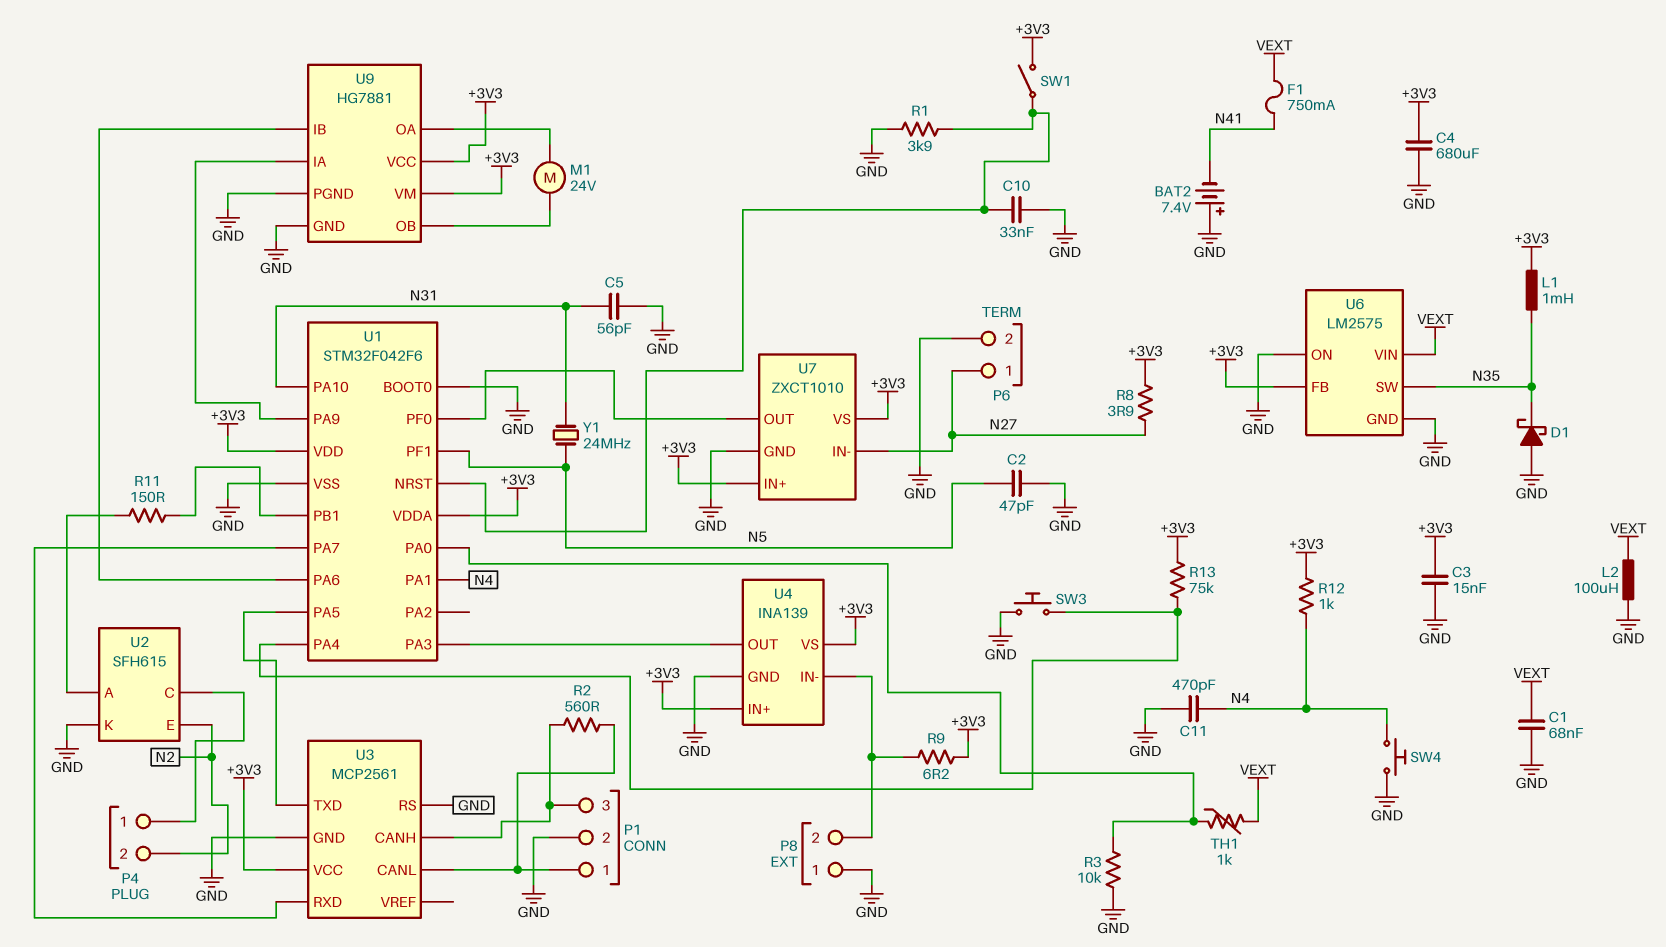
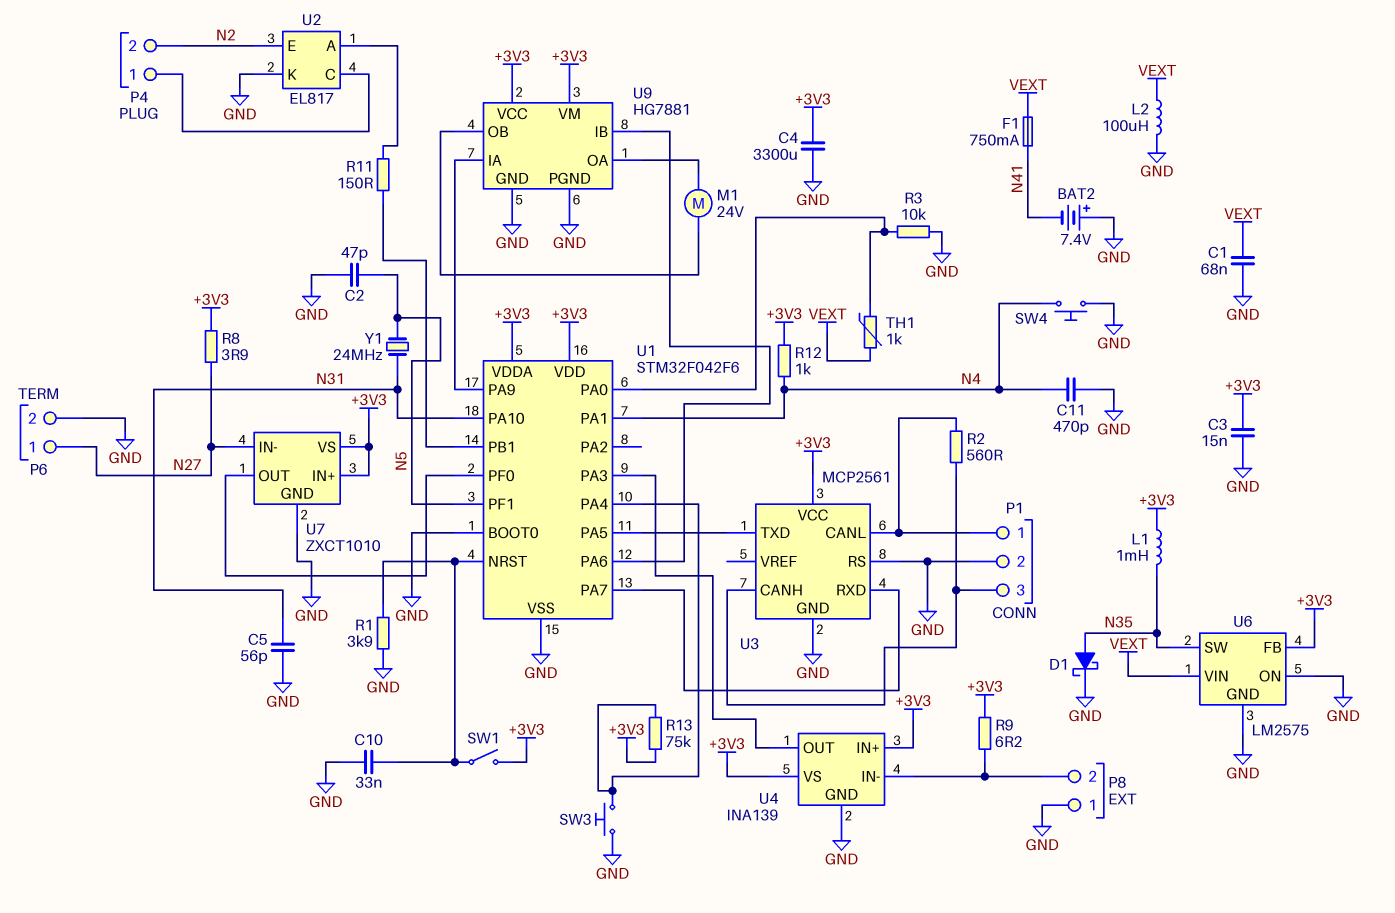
C4: 680uF (+3V3, GND) -> 3300uF (+3V3, GND)
D1: schottky (A GND, K N35) -> schottky (A N35, K GND)
U2: SFH615 -> EL817

